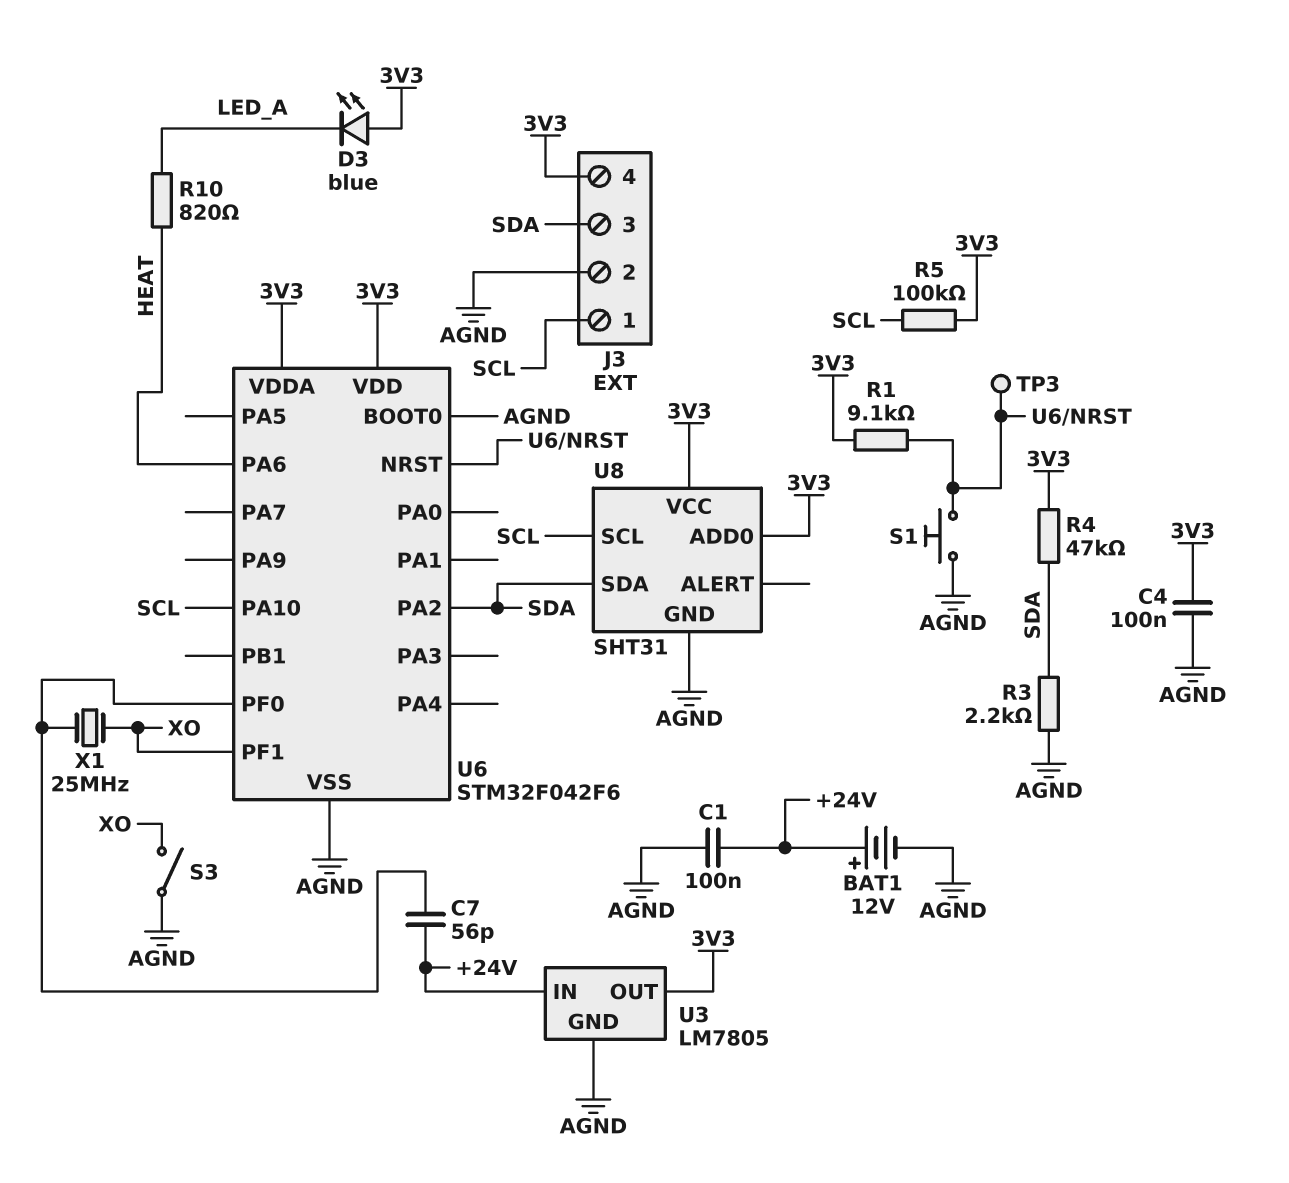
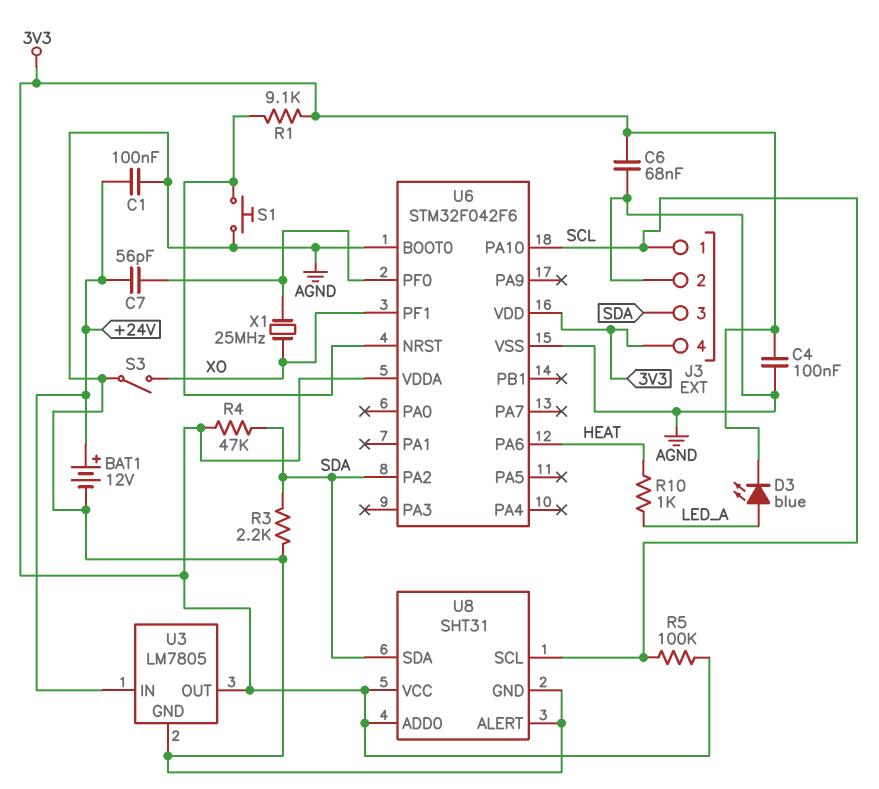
C6: none -> 68nF (3V3, AGND)
D3: LED blue (A 3V3, K LED_A) -> LED blue (A LED_A, K 3V3)
R10: 820 (HEAT, LED_A) -> 1k (HEAT, LED_A)
TP3: test point (U6/NRST) -> none
U8 pin ALERT: none -> AGND

